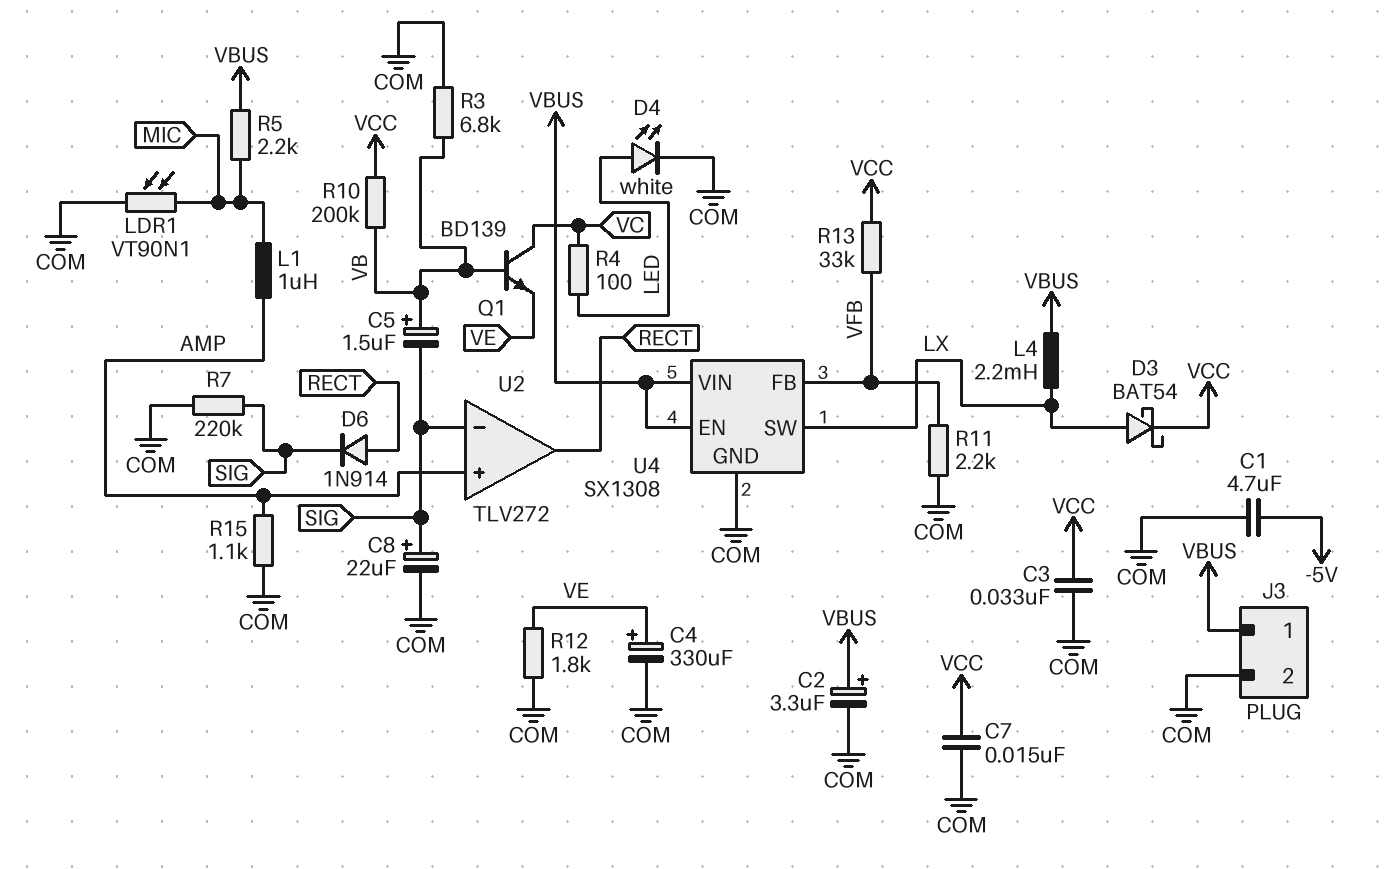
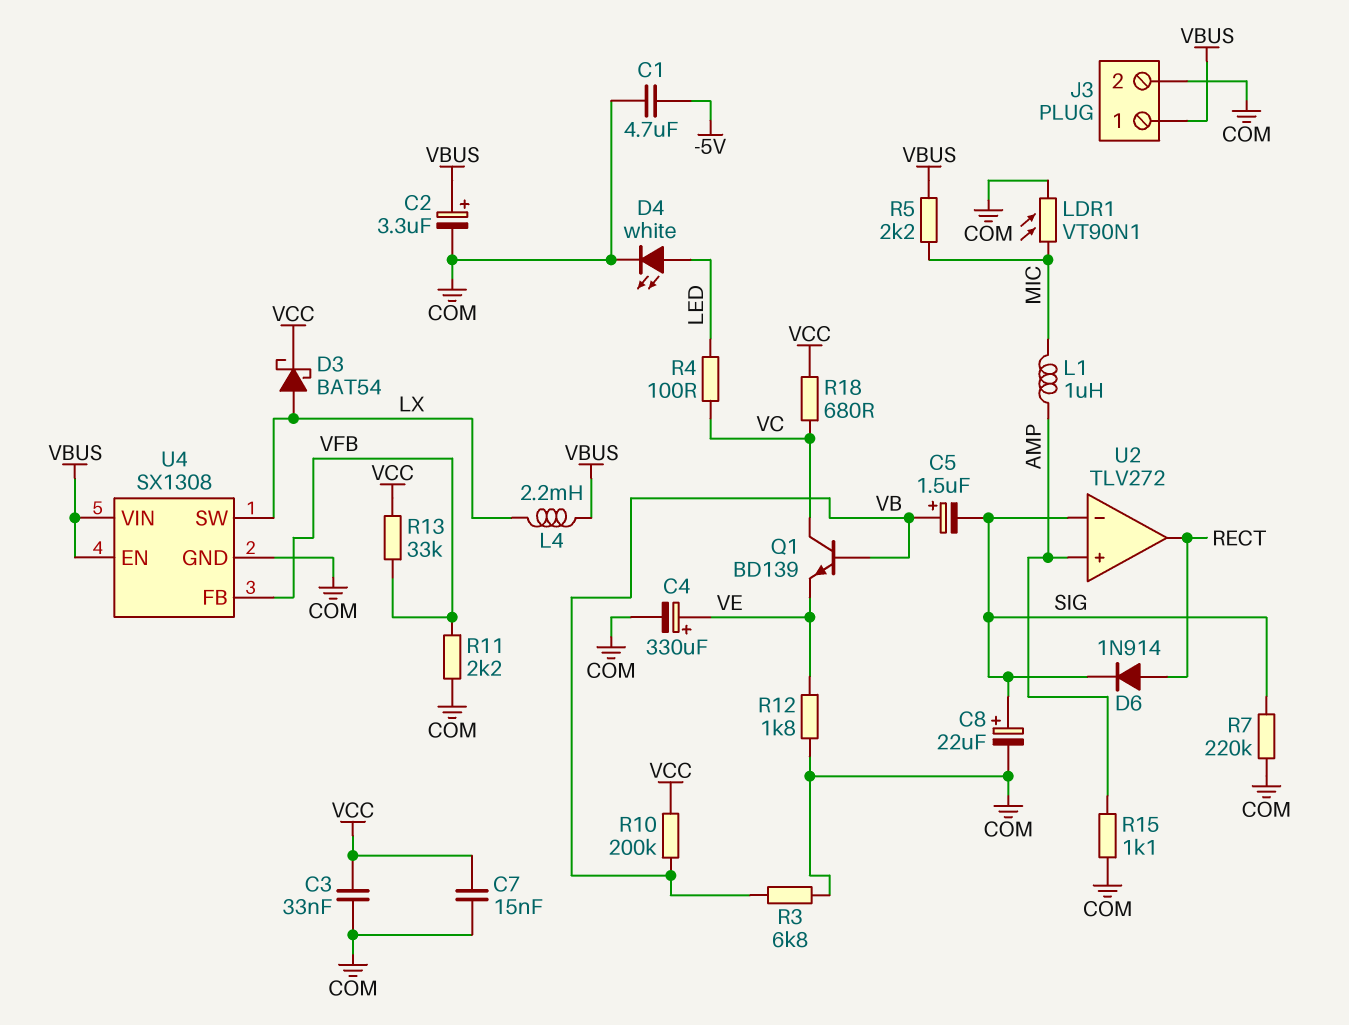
R18: none -> 680 (VC, VCC)

